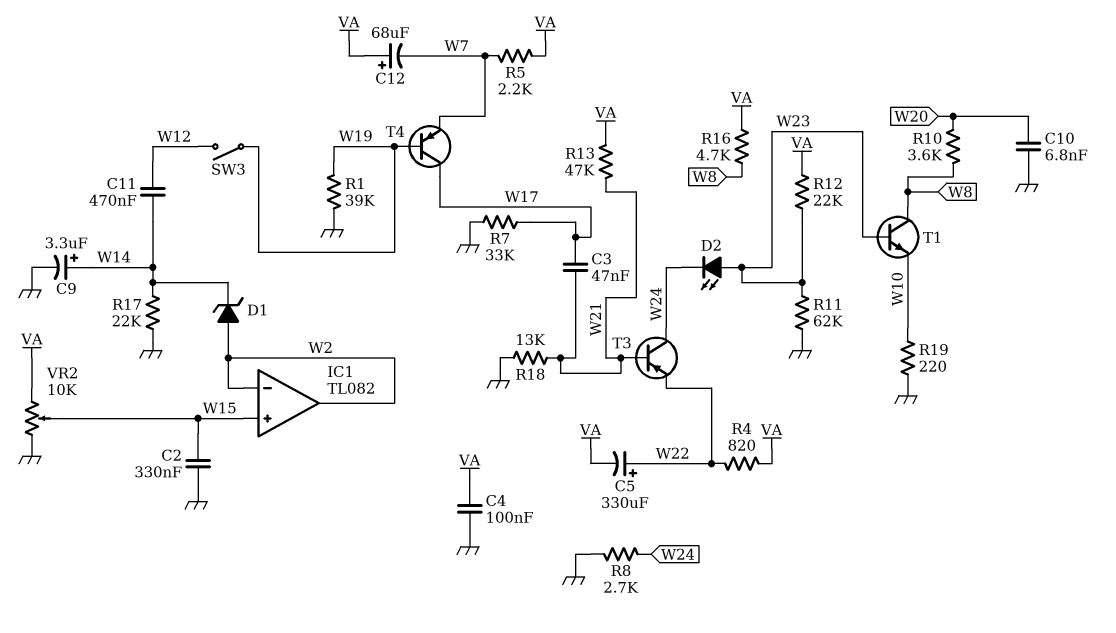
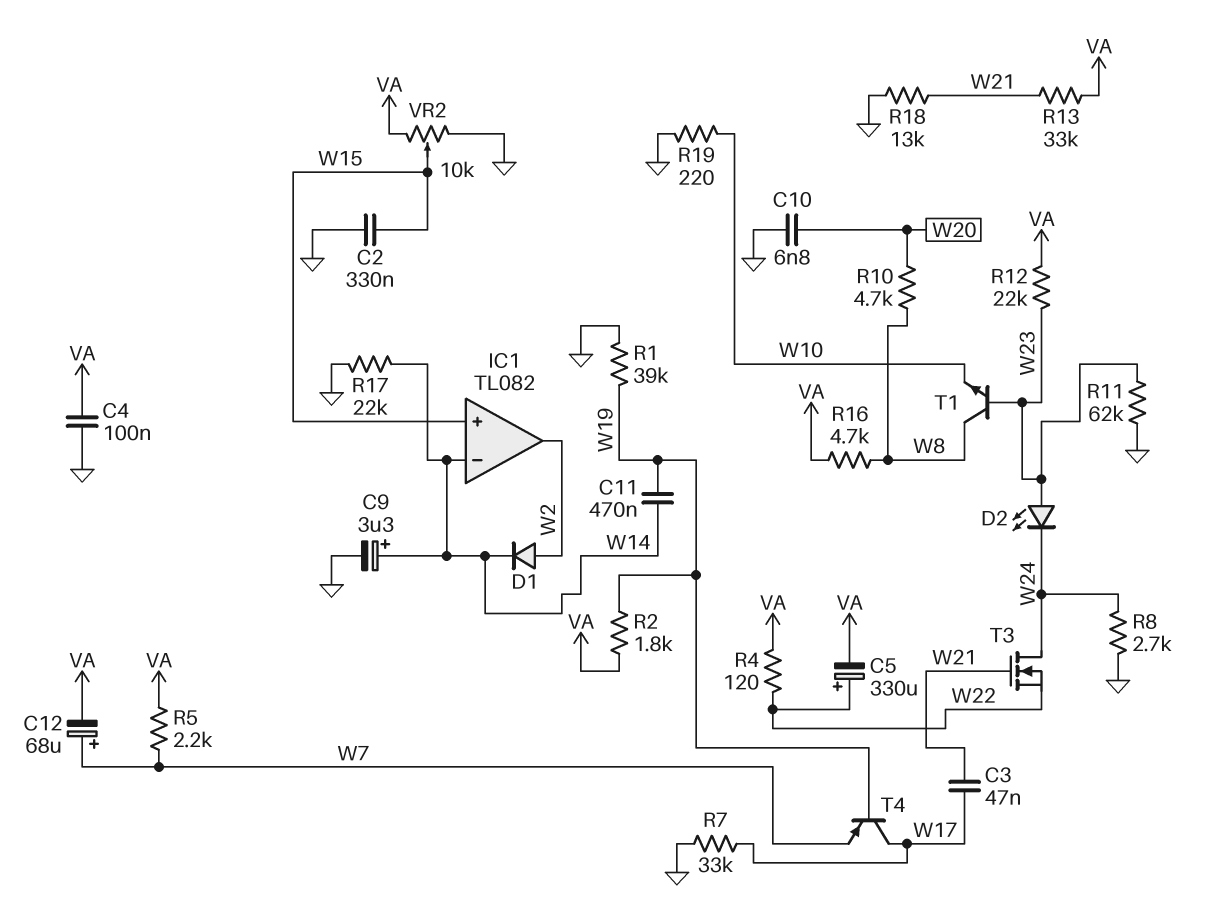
C11: 470nF (W12, W14) -> 470nF (W14, W19)
C12: 68uF (plus VA, minus W7) -> 68uF (plus W7, minus VA)
D1: zener (A W2, K W14) -> diode (A W2, K W14)
IC1 pin in-: W2 -> W14
R2: none -> 1.8k (VA, W19)
R4: 820 (VA, W22) -> 120 (VA, W22)
R10: 3.6k (W8, W20) -> 4.7k (W8, W20)
R13: 47k (VA, W21) -> 33k (VA, W21)
SW3: switch (W12, W19) -> none
T3: PNP (B W21, C W24, E W22) -> NMOS (G W21, D W24, S W22)

